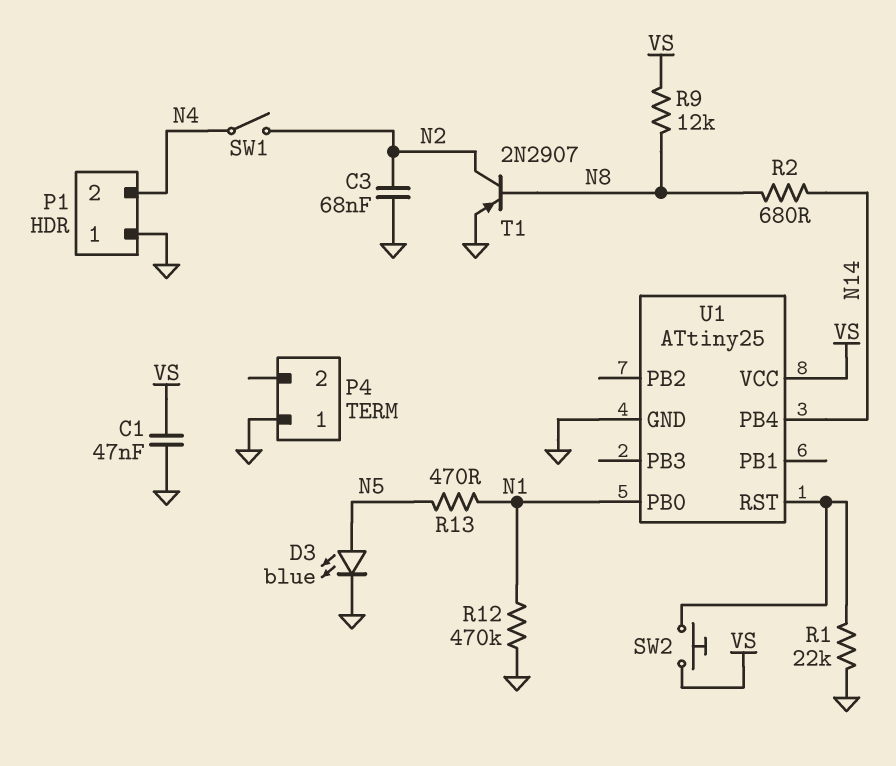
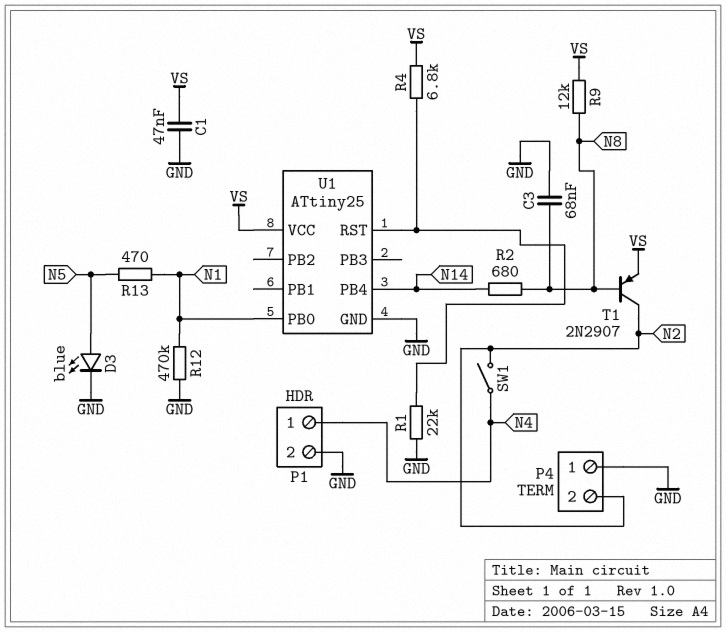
C3: 68nF (GND, N2) -> 68nF (GND, N8)
P1 pin 1: GND -> N4
P1 pin 2: N4 -> GND
P4 pin 2: none -> N2
R4: none -> 6.8k (U1/RST, VS)
SW2: button (U1/RST, VS) -> none
T1: PNP 2N2907 (B N8, C N2, E GND) -> PNP 2N2907 (B N8, C N2, E VS)

